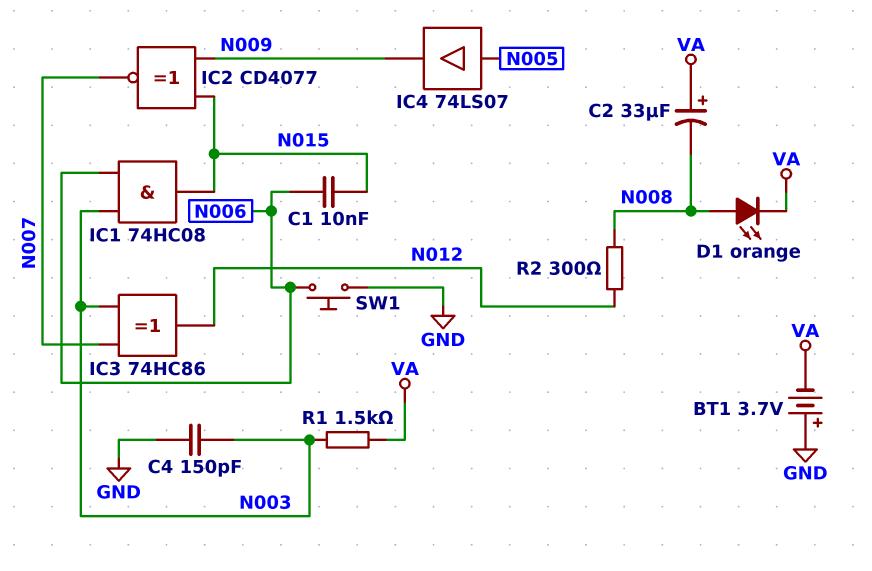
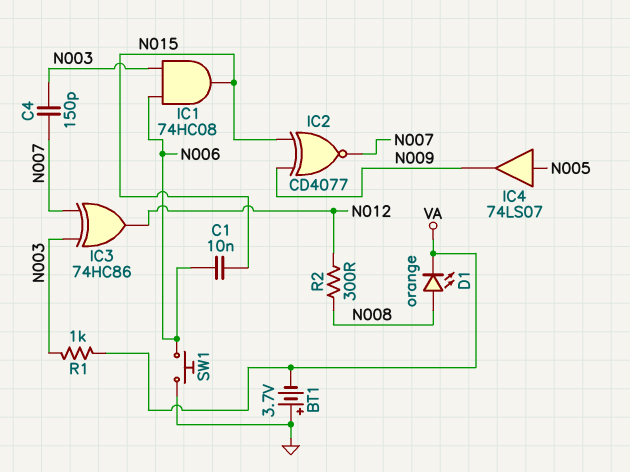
C2: 33uF (plus VA, minus N008) -> none
C4: 150pF (GND, N003) -> 150pF (N003, N007)
R1: 1.5k (N003, VA) -> 1k (N003, VA)

